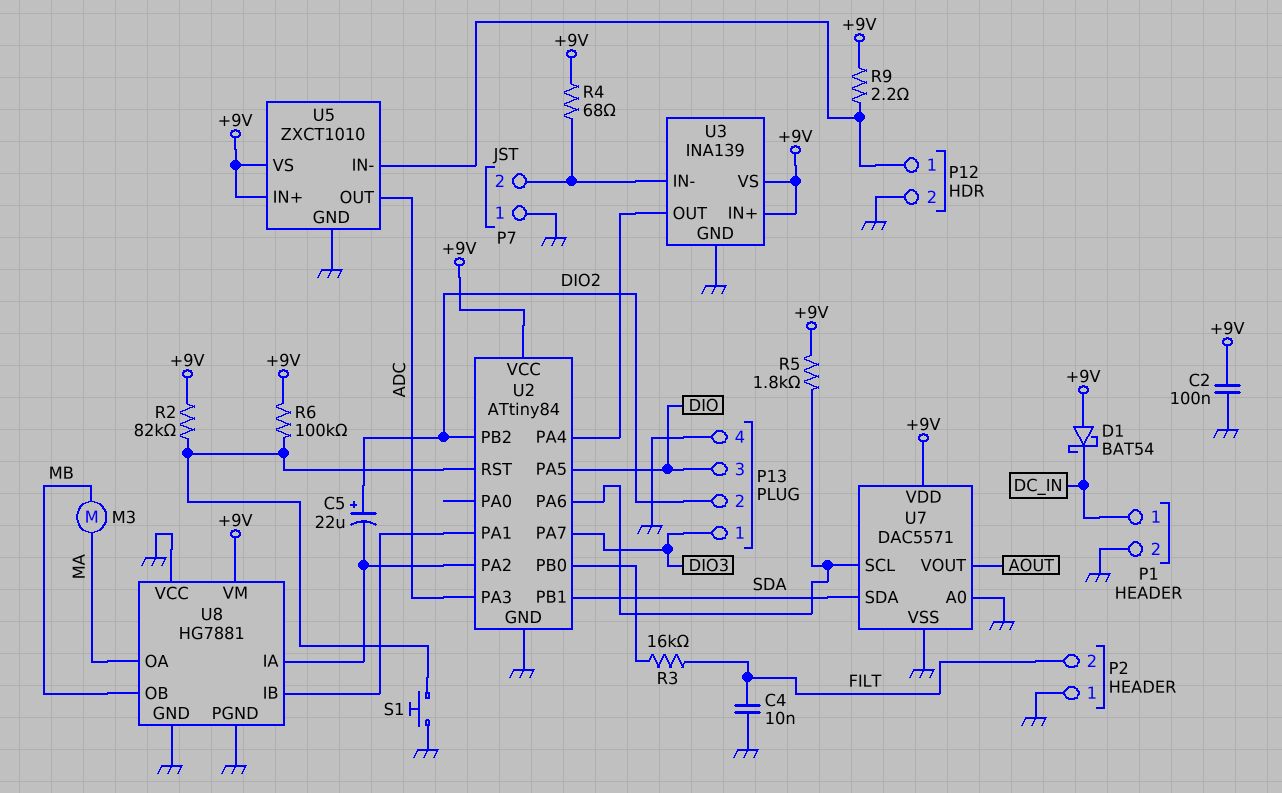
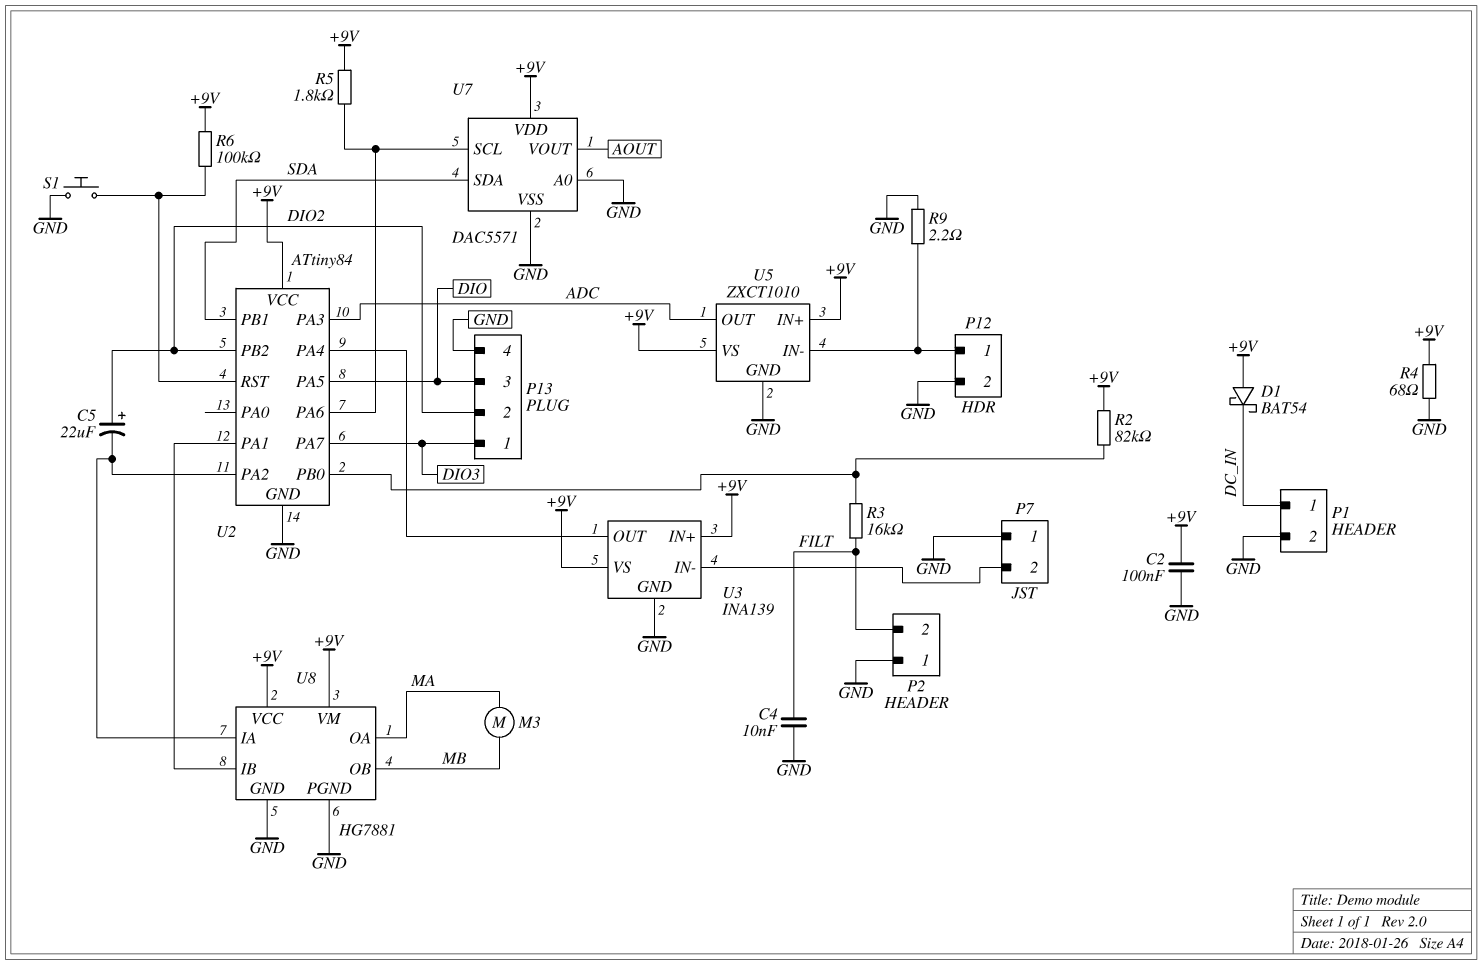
R2: 82k (+9V, U2/RST) -> 82k (+9V, U2/PB0)
R4: 68 (+9V, P7/2) -> 68 (+9V, GND)
R9: 2.2 (+9V, P12/1) -> 2.2 (GND, P12/1)
U8 pin VCC: GND -> +9V

